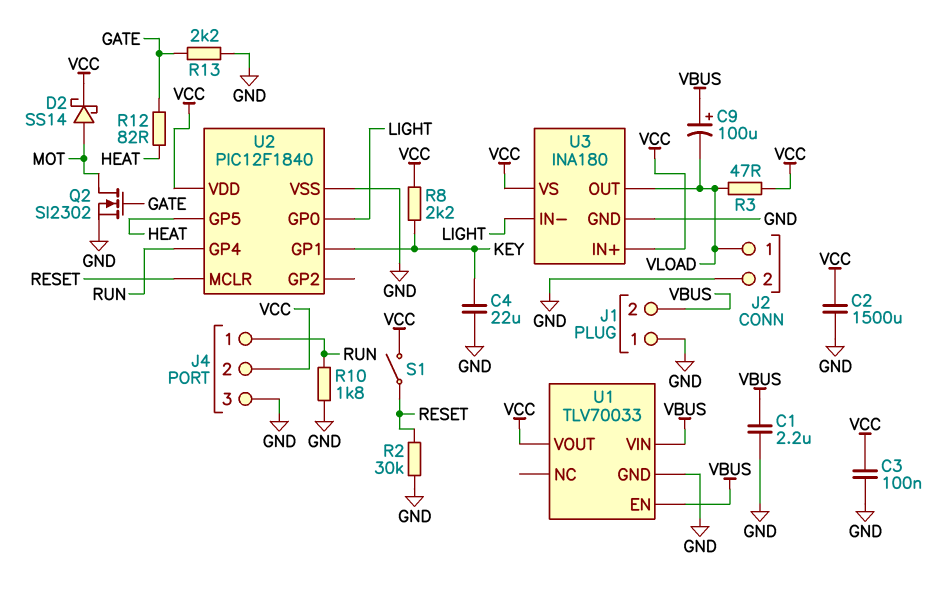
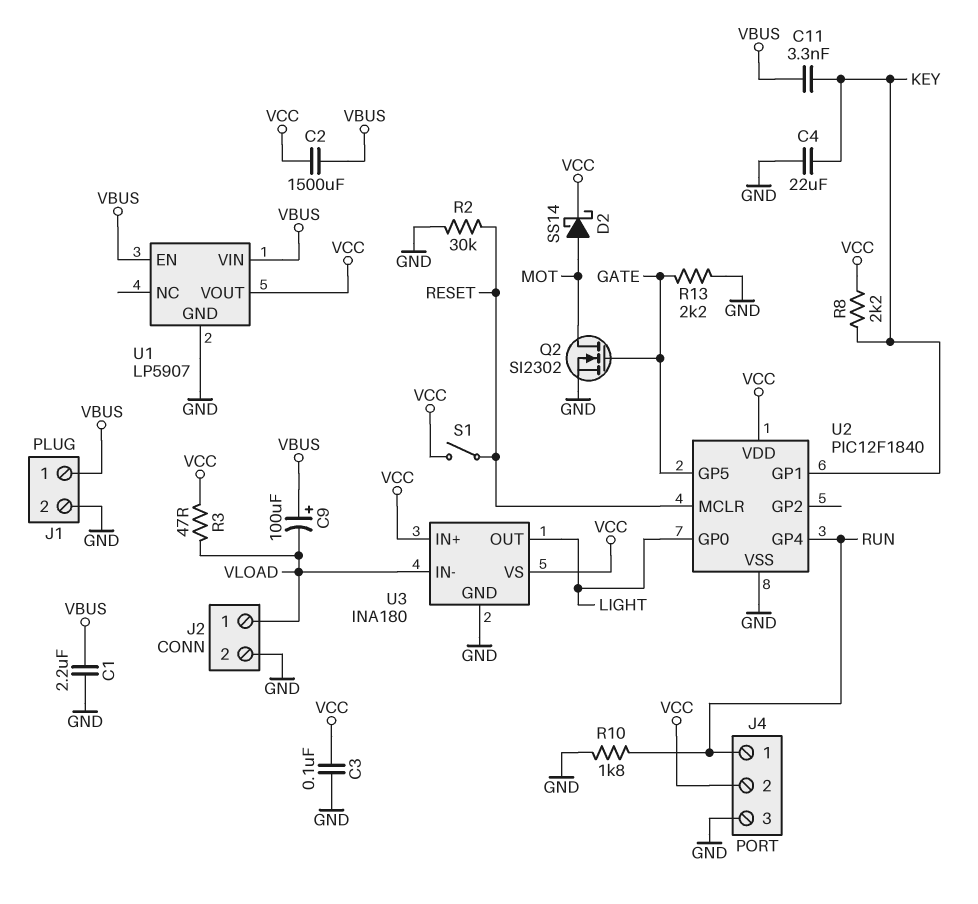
C2: 1500uF (GND, VCC) -> 1500uF (VBUS, VCC)
C11: none -> 3.3nF (KEY, VBUS)
J1 pin 1: GND -> VBUS
J1 pin 2: VBUS -> GND
R12: 82 (GATE, HEAT) -> none
U1: TLV70033 -> LP5907
U2 pin GP5: HEAT -> GATE
U3 pin IN-: LIGHT -> VLOAD
U3 pin OUT: VLOAD -> LIGHT

